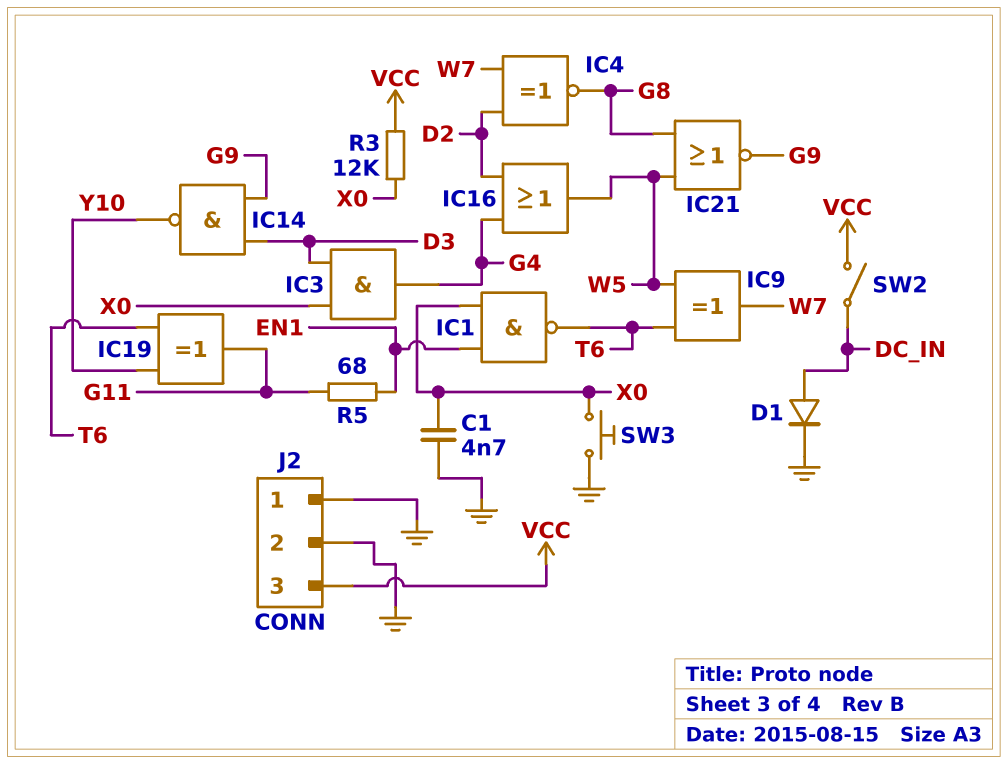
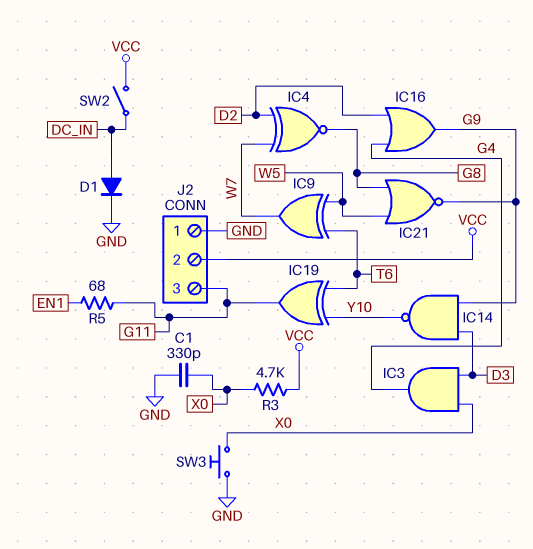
C1: 4.7nF (GND, X0) -> 330pF (GND, X0)
IC1: NAND (in EN1, in X0, out T6) -> none
IC16: OR (in D2, in G4, out W5) -> OR (in D2, in G4, out G9)
J2 pin 2: GND -> VCC
J2 pin 3: VCC -> G11
R3: 12k (VCC, X0) -> 4.7k (VCC, X0)

